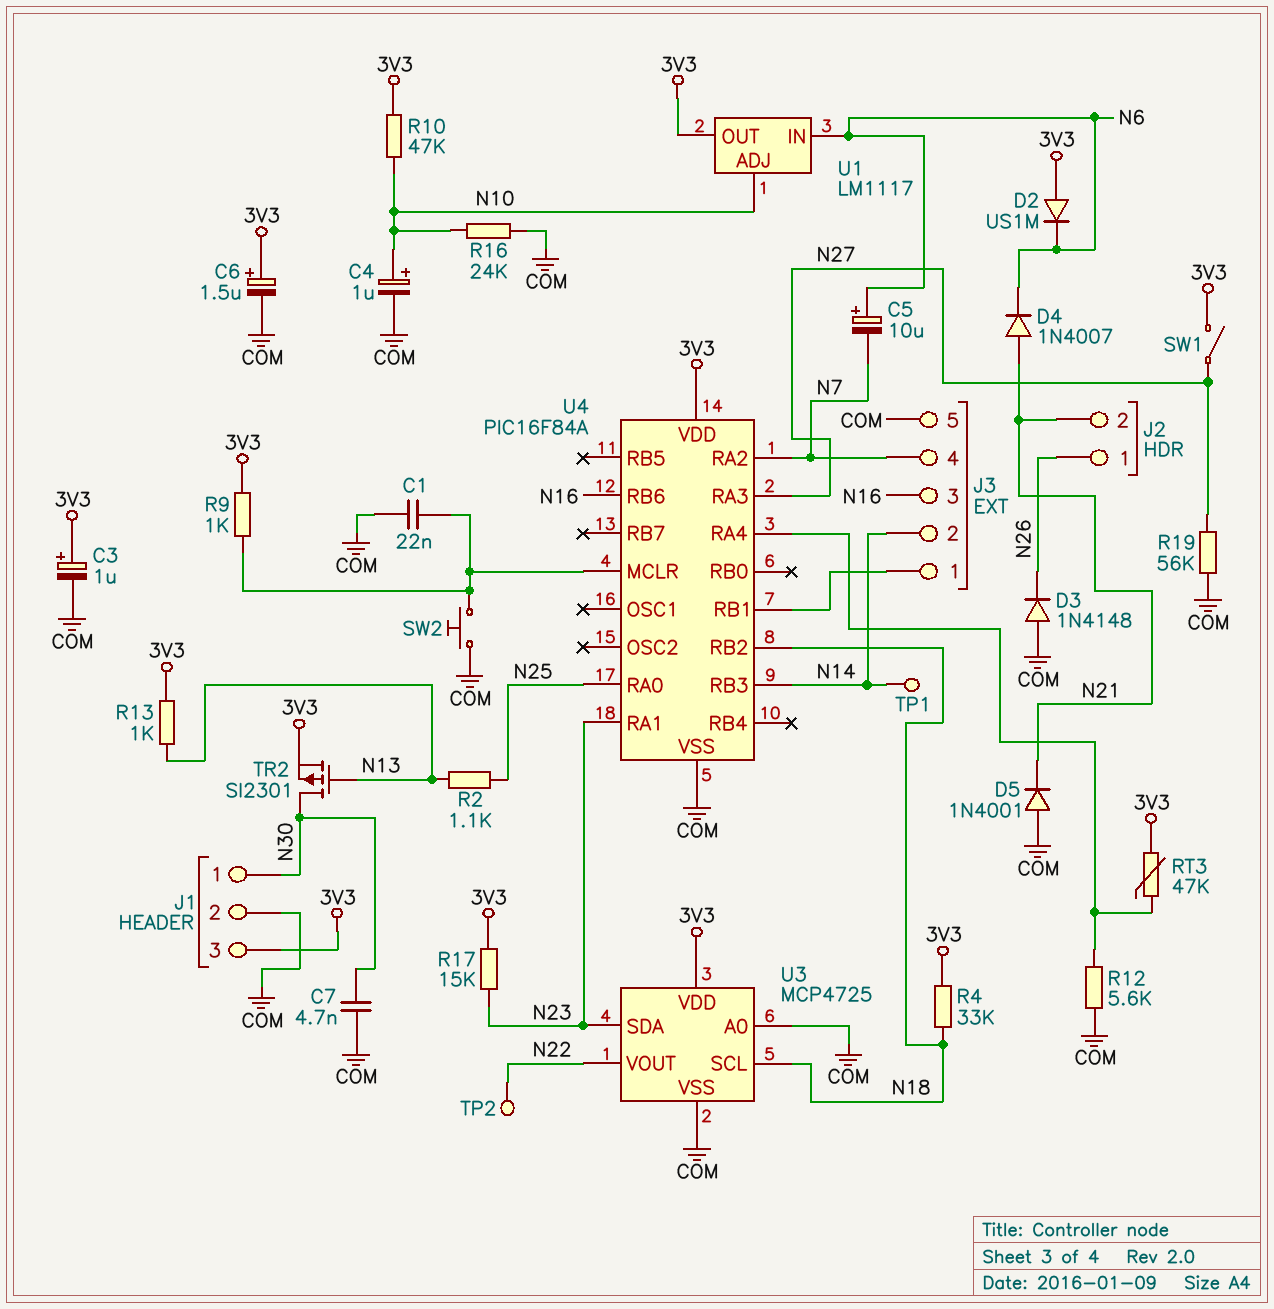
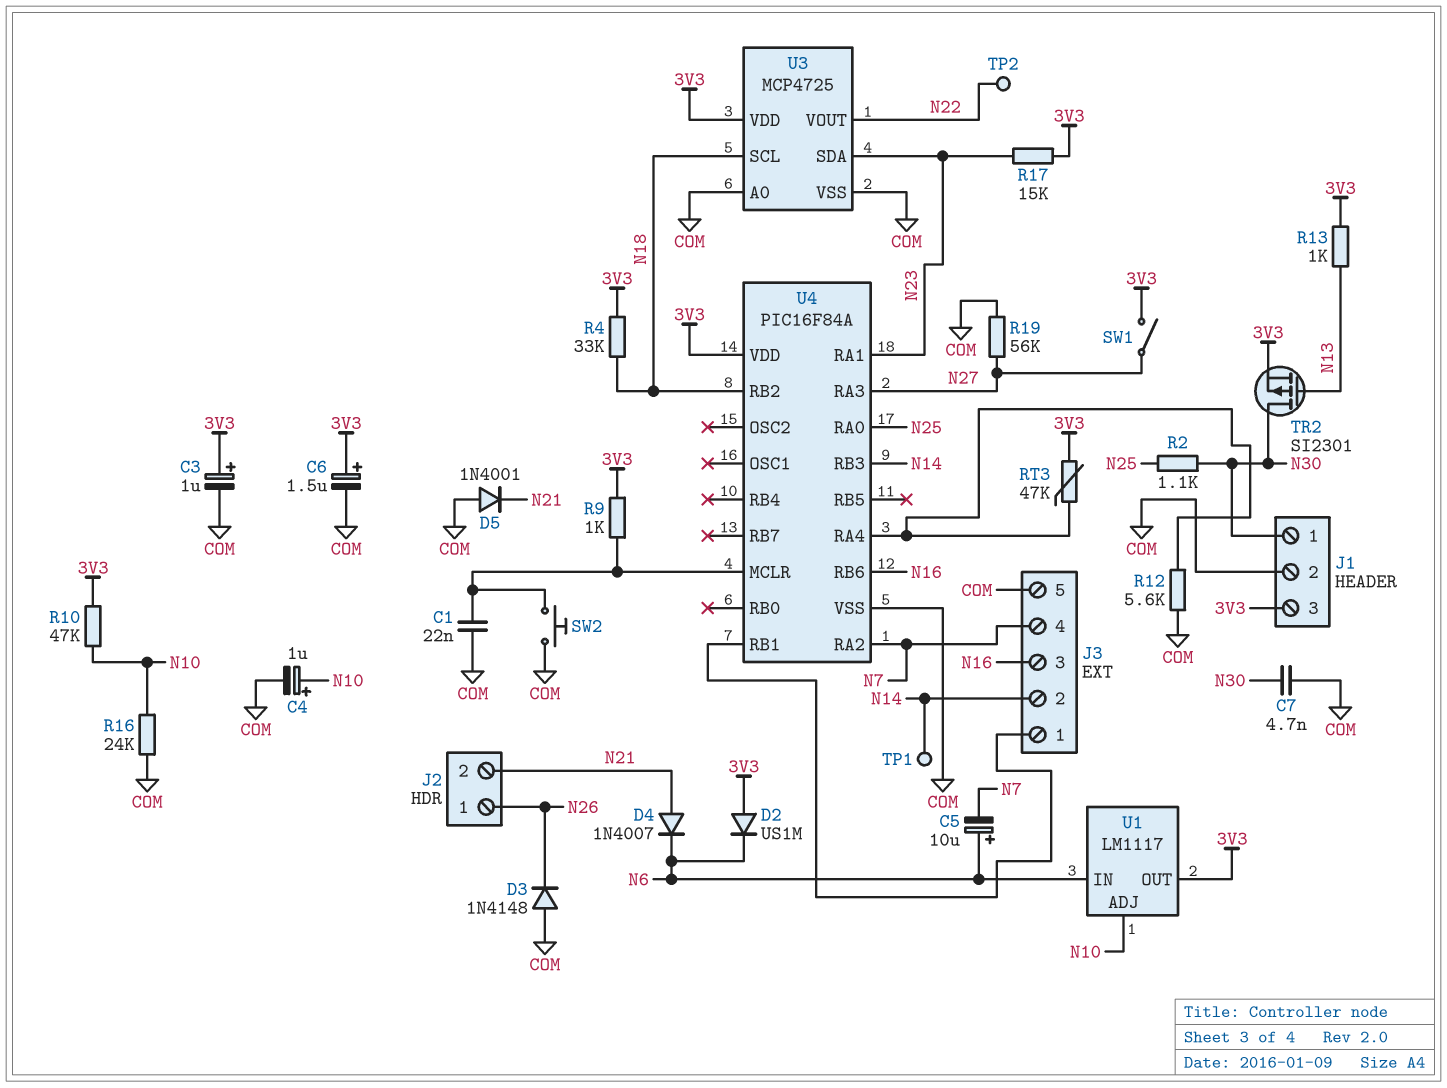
R2: 1.1k (N13, N25) -> 1.1k (N25, N30)

